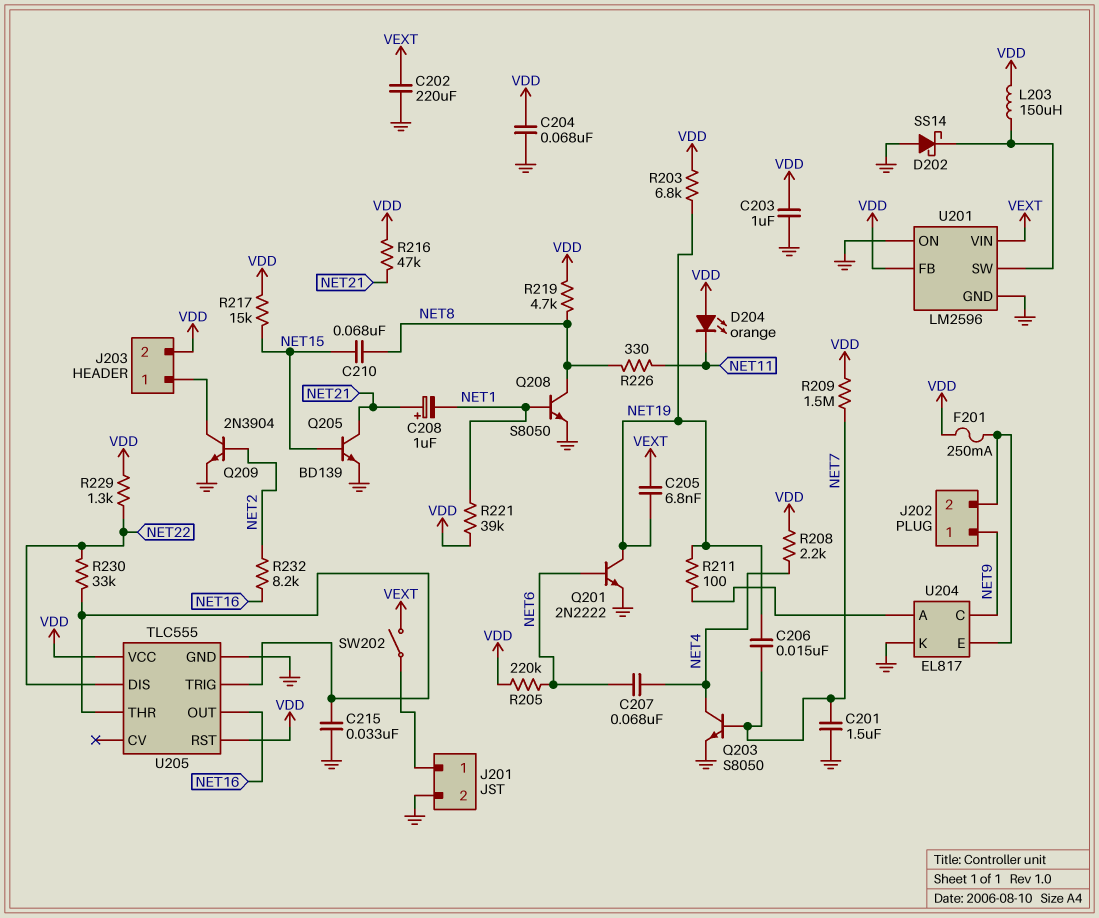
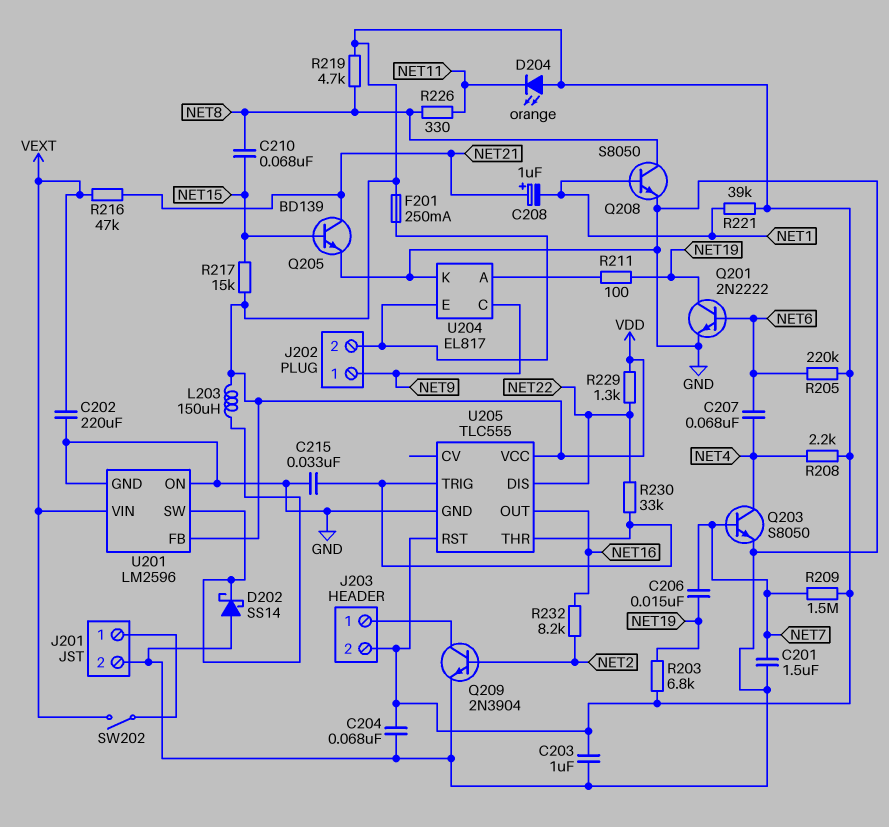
C205: 6.8nF (NET19, VEXT) -> none
R216: 47k (NET21, VDD) -> 47k (NET21, VEXT)

